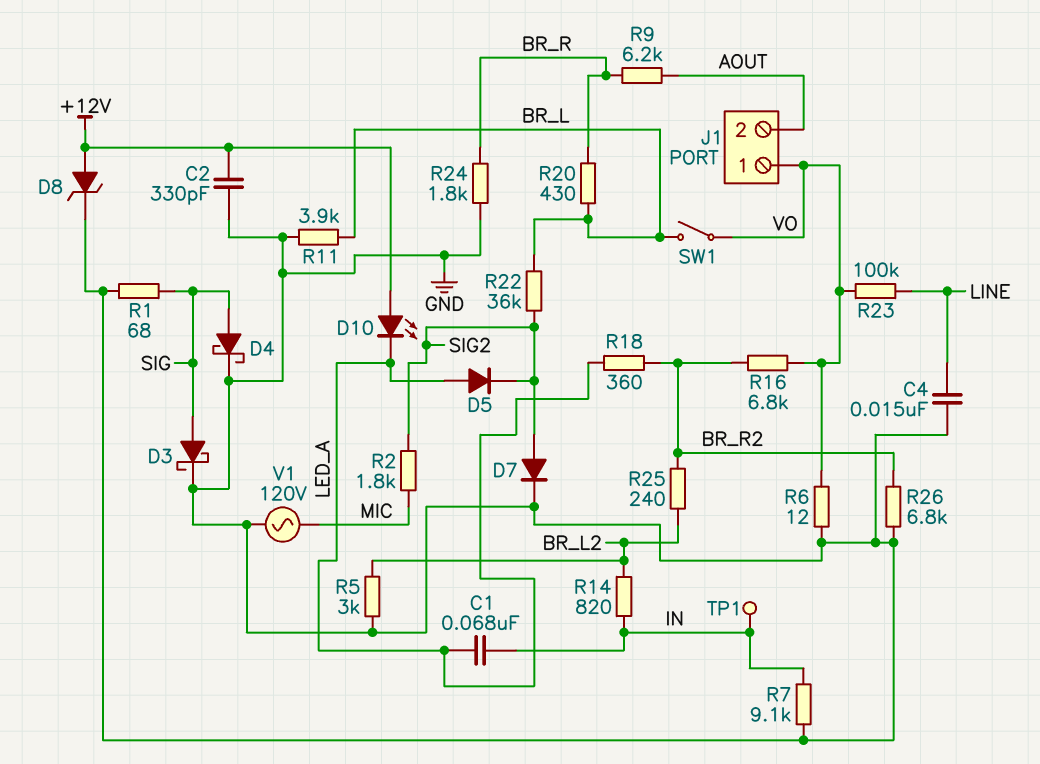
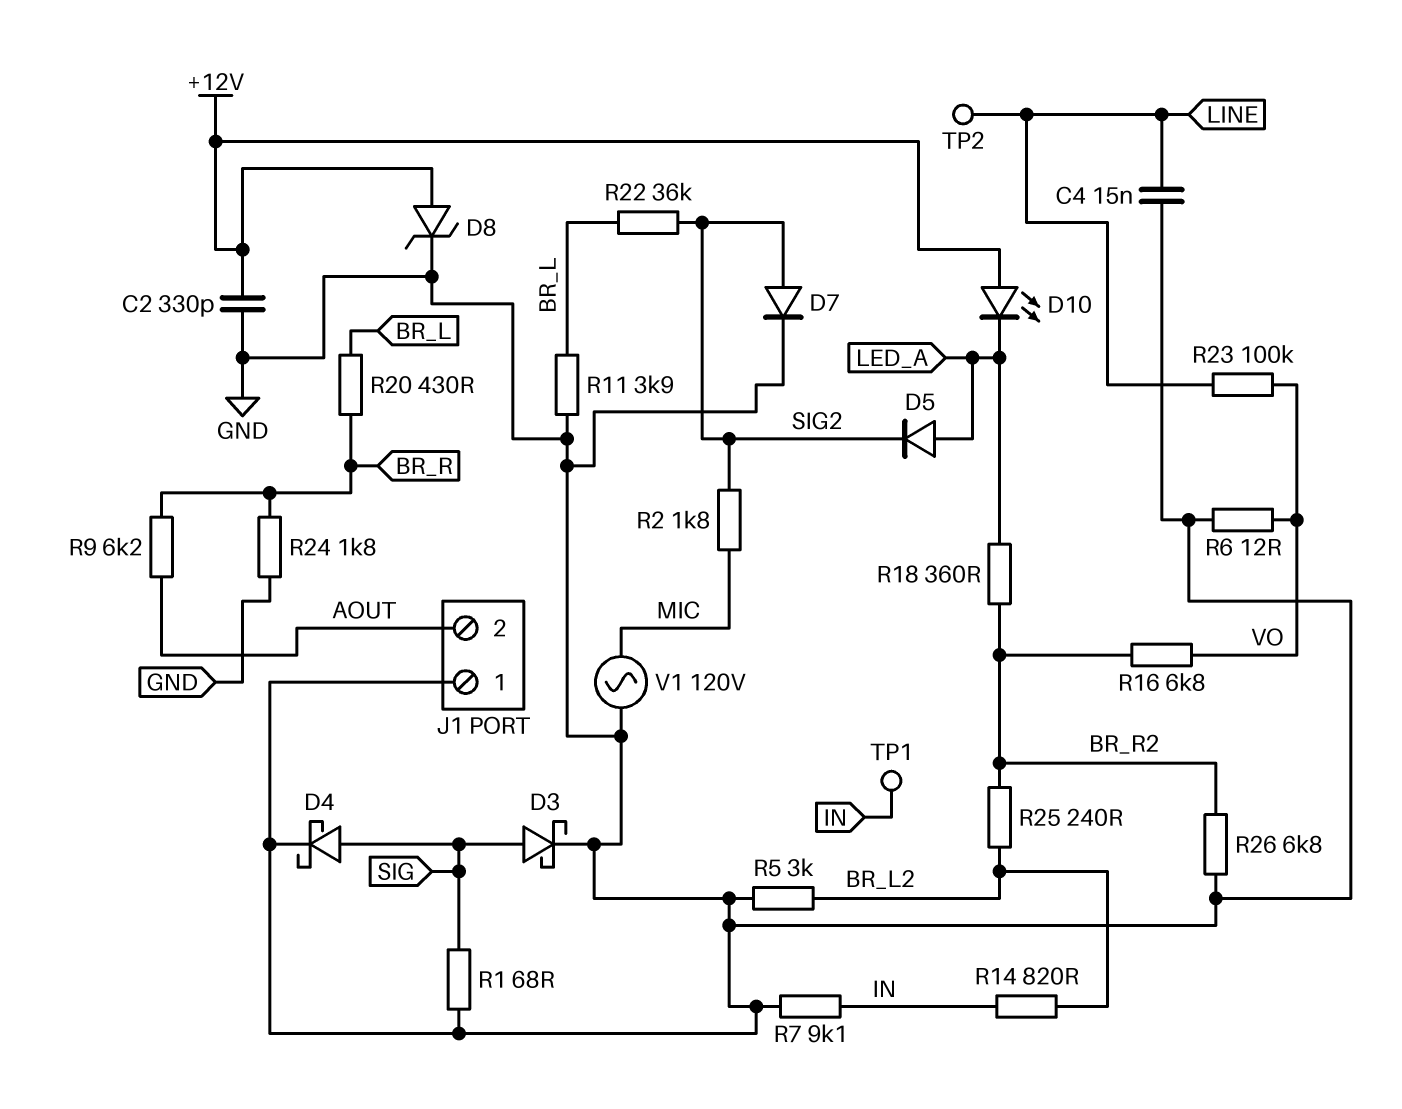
C1: 68nF (IN, LED_A) -> none
J1 pin 1: VO -> GND
SW1: switch (BR_L, VO) -> none
TP2: none -> test point (LINE)

